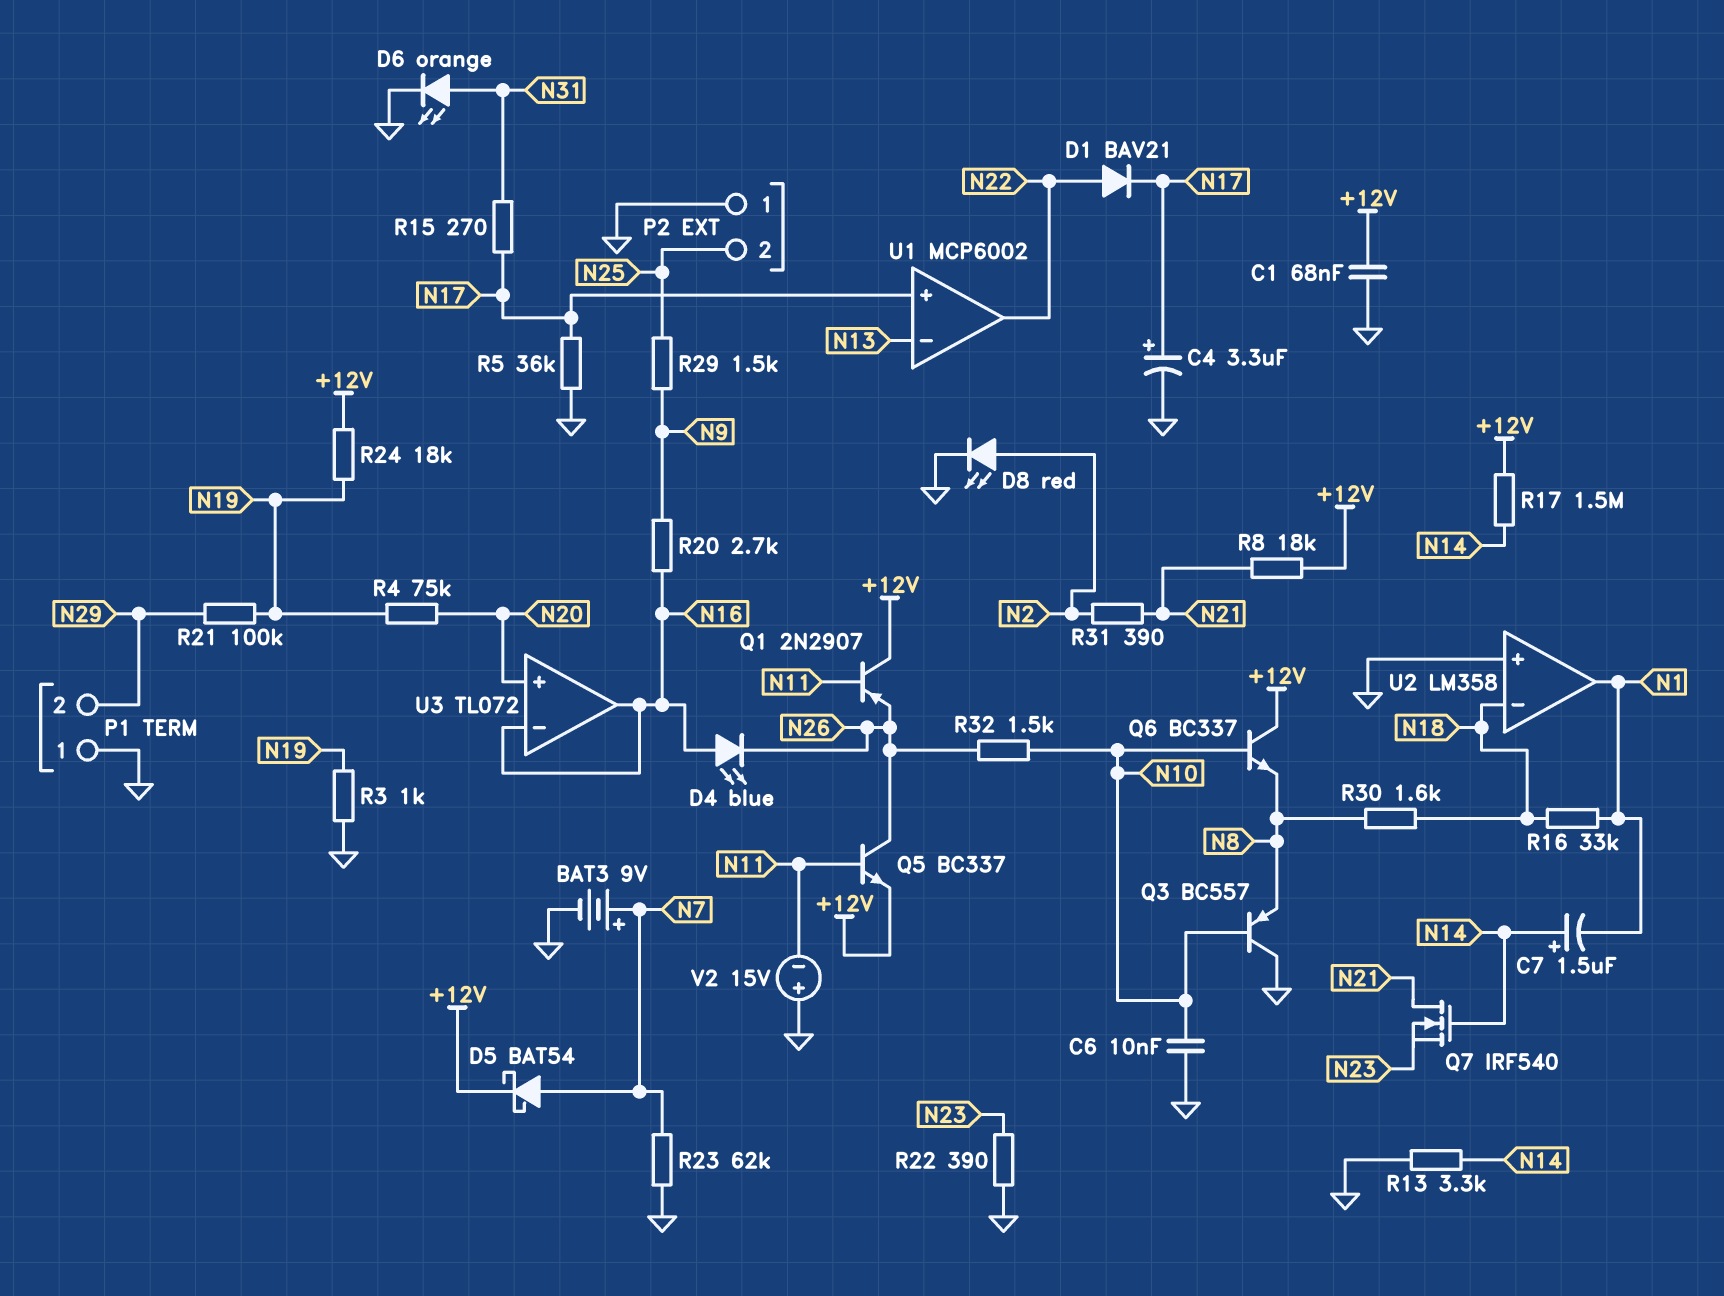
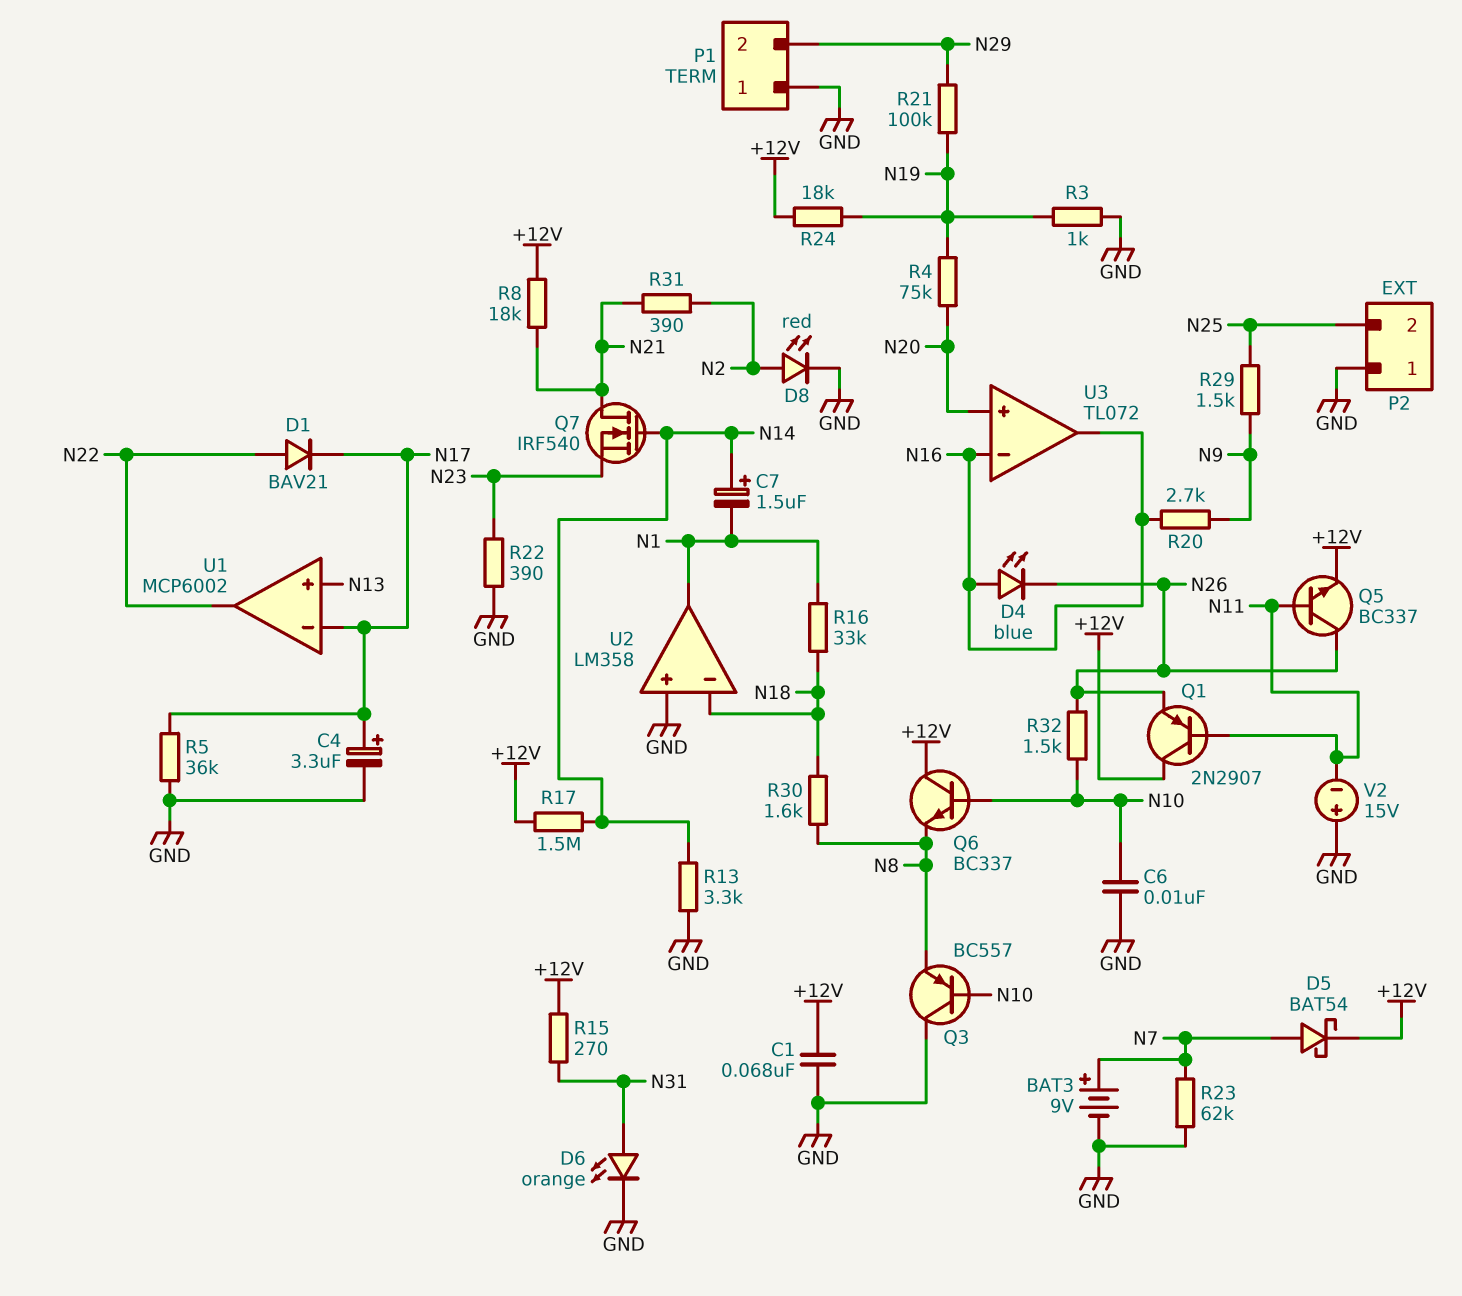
R15: 270 (N17, N31) -> 270 (+12V, N31)
U1 pin in+: N17 -> N13
U1 pin in-: N13 -> N17

